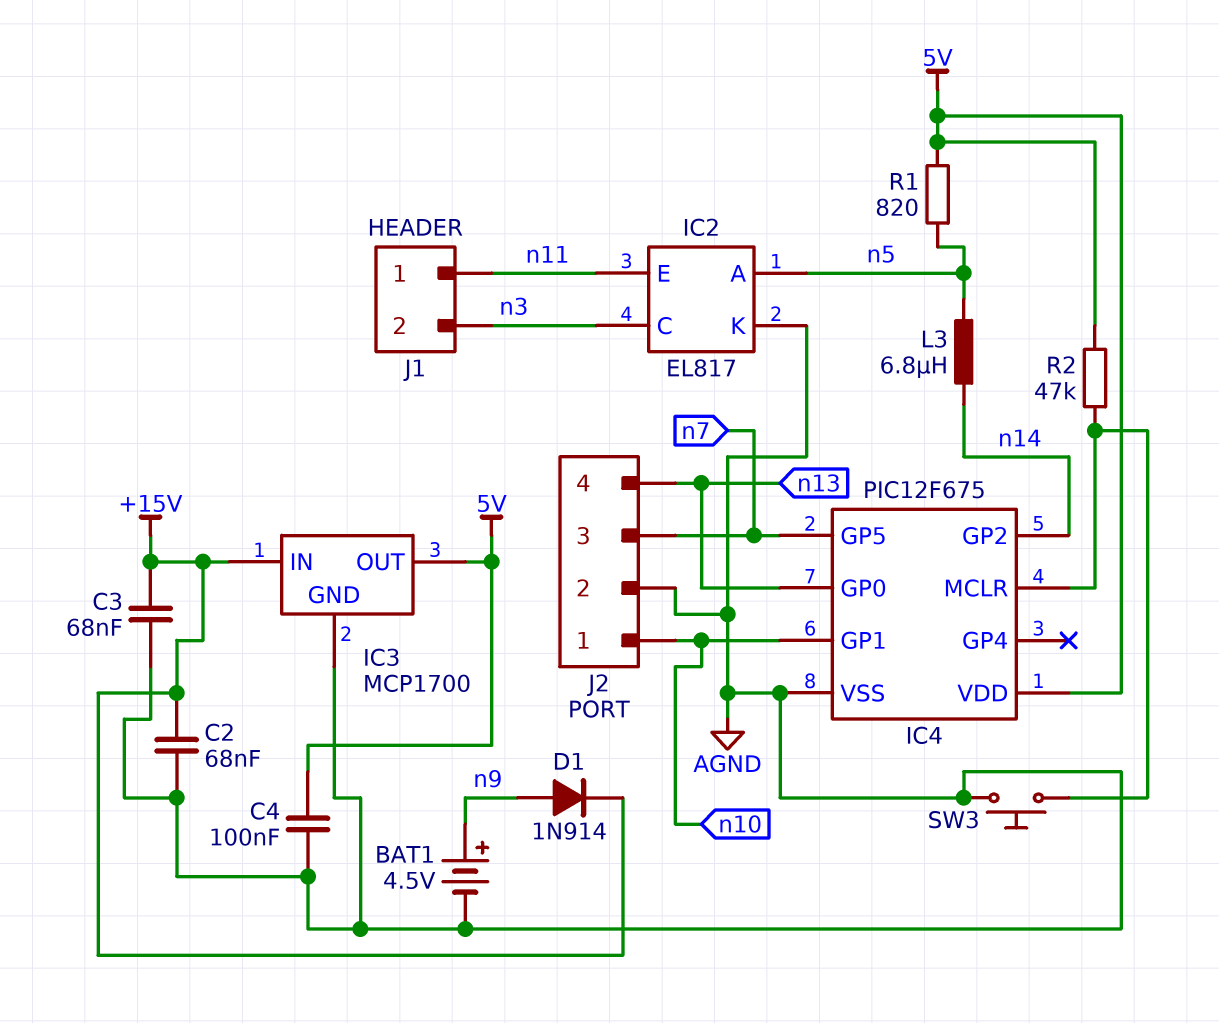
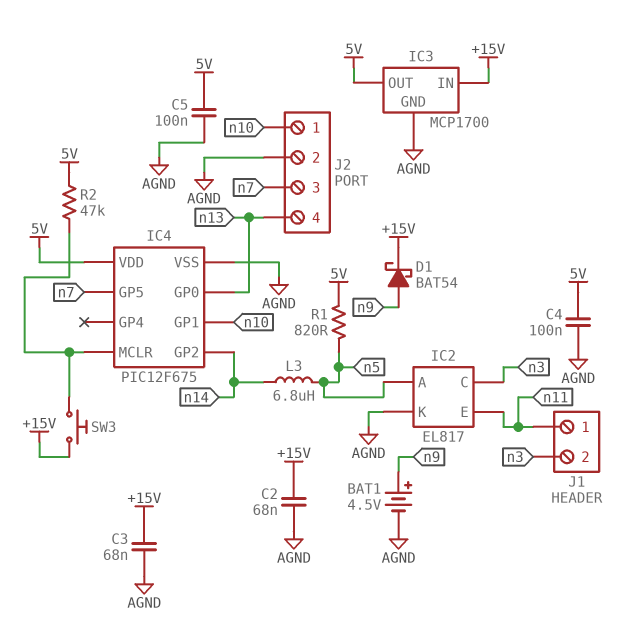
C5: none -> 100nF (5V, AGND)
D1: diode 1N914 (A n9, K +15V) -> schottky BAT54 (A n9, K +15V)
SW3: button (AGND, IC4/MCLR) -> button (+15V, IC4/MCLR)

